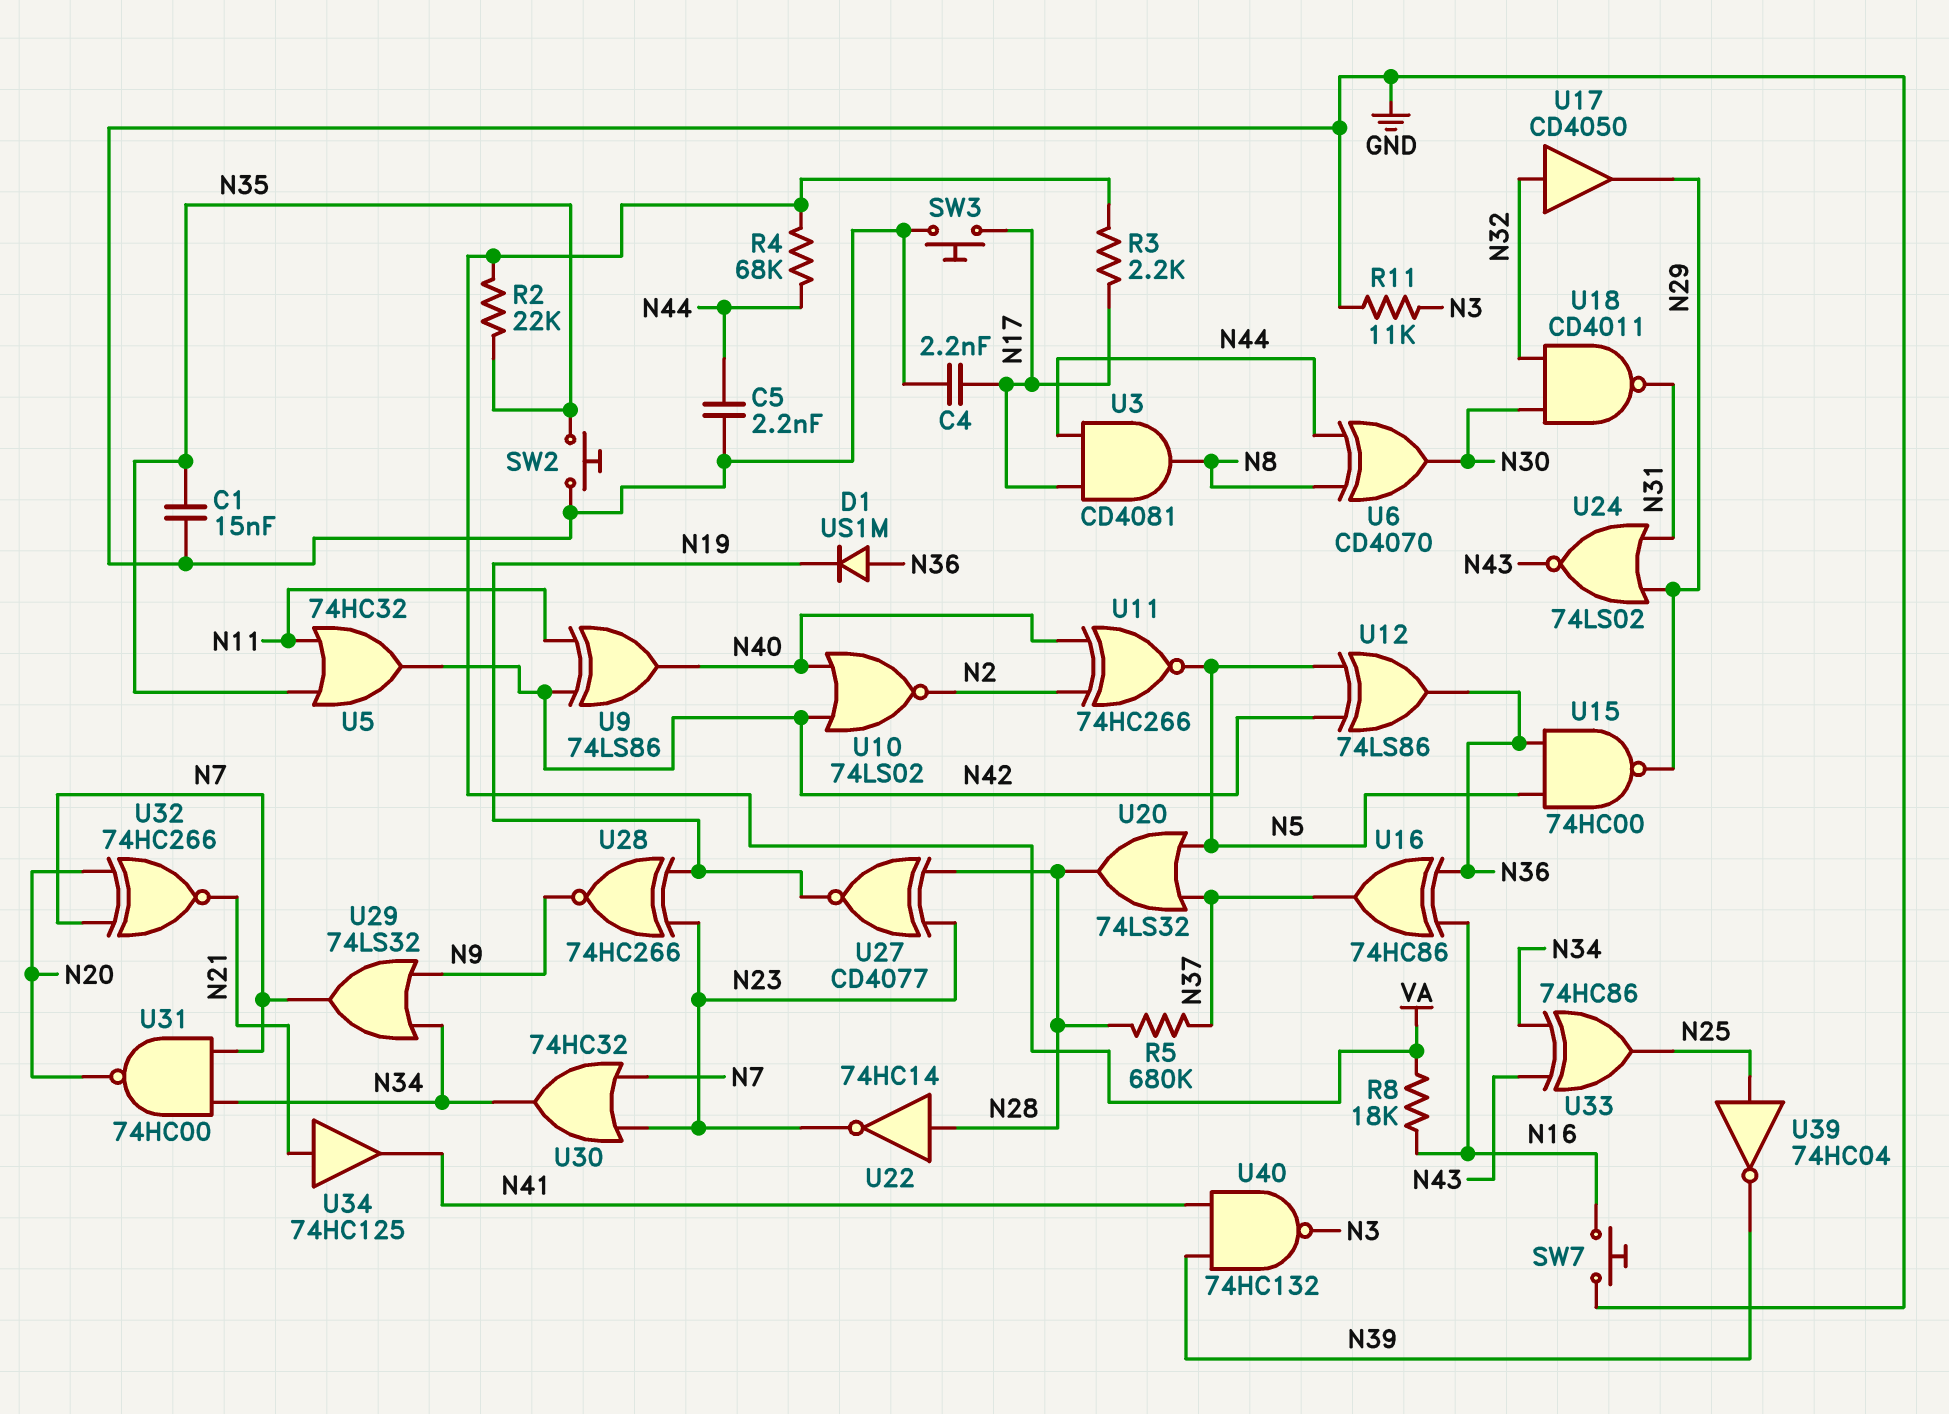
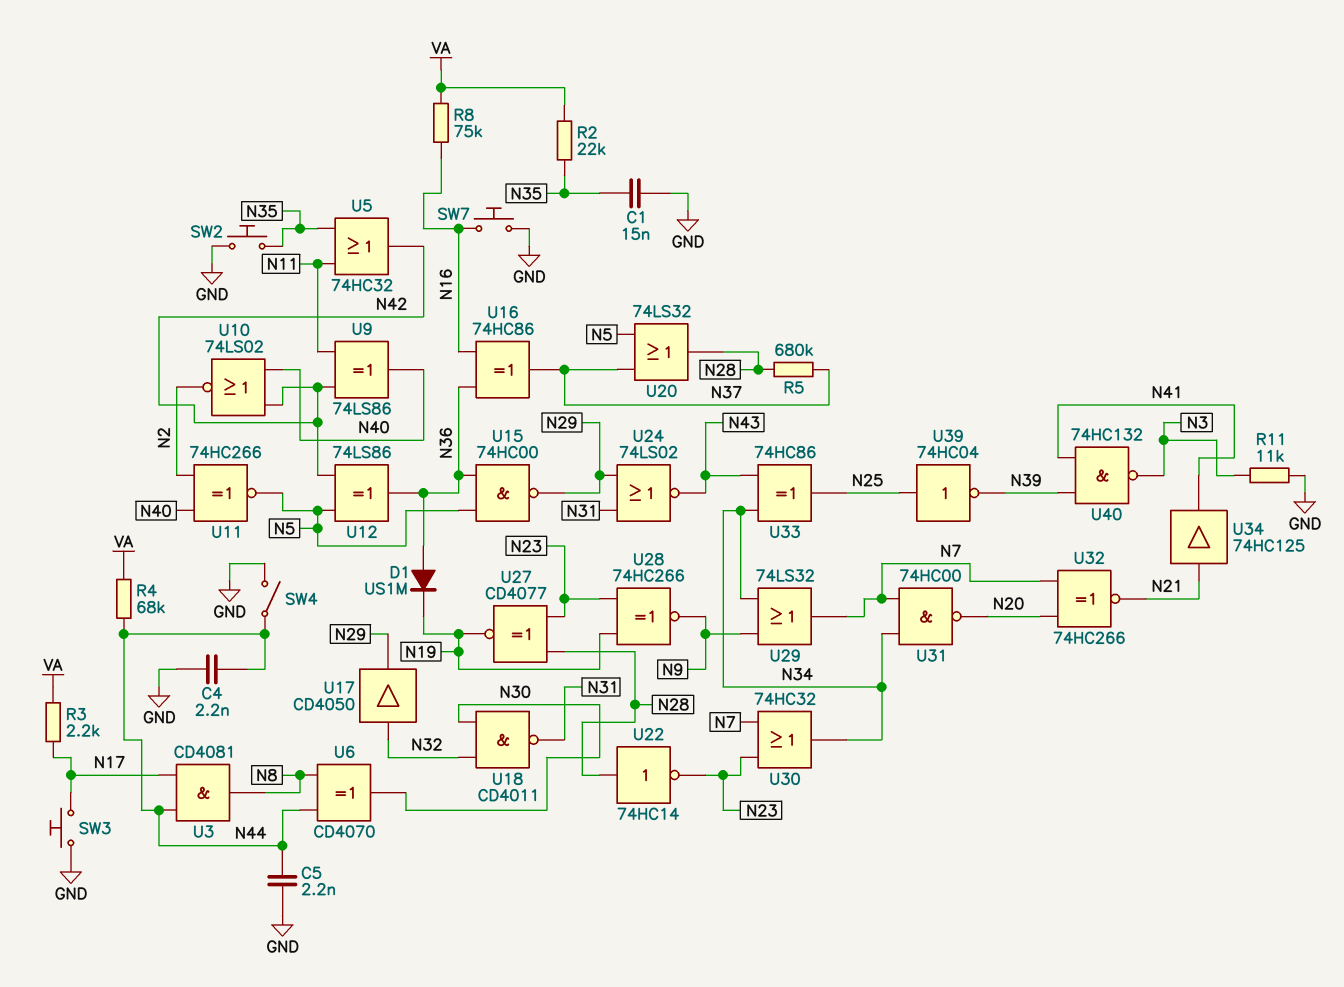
C4: 2.2nF (GND, N17) -> 2.2nF (GND, N44)
R8: 18k (N16, VA) -> 75k (N16, VA)
SW4: none -> switch (GND, N44)

